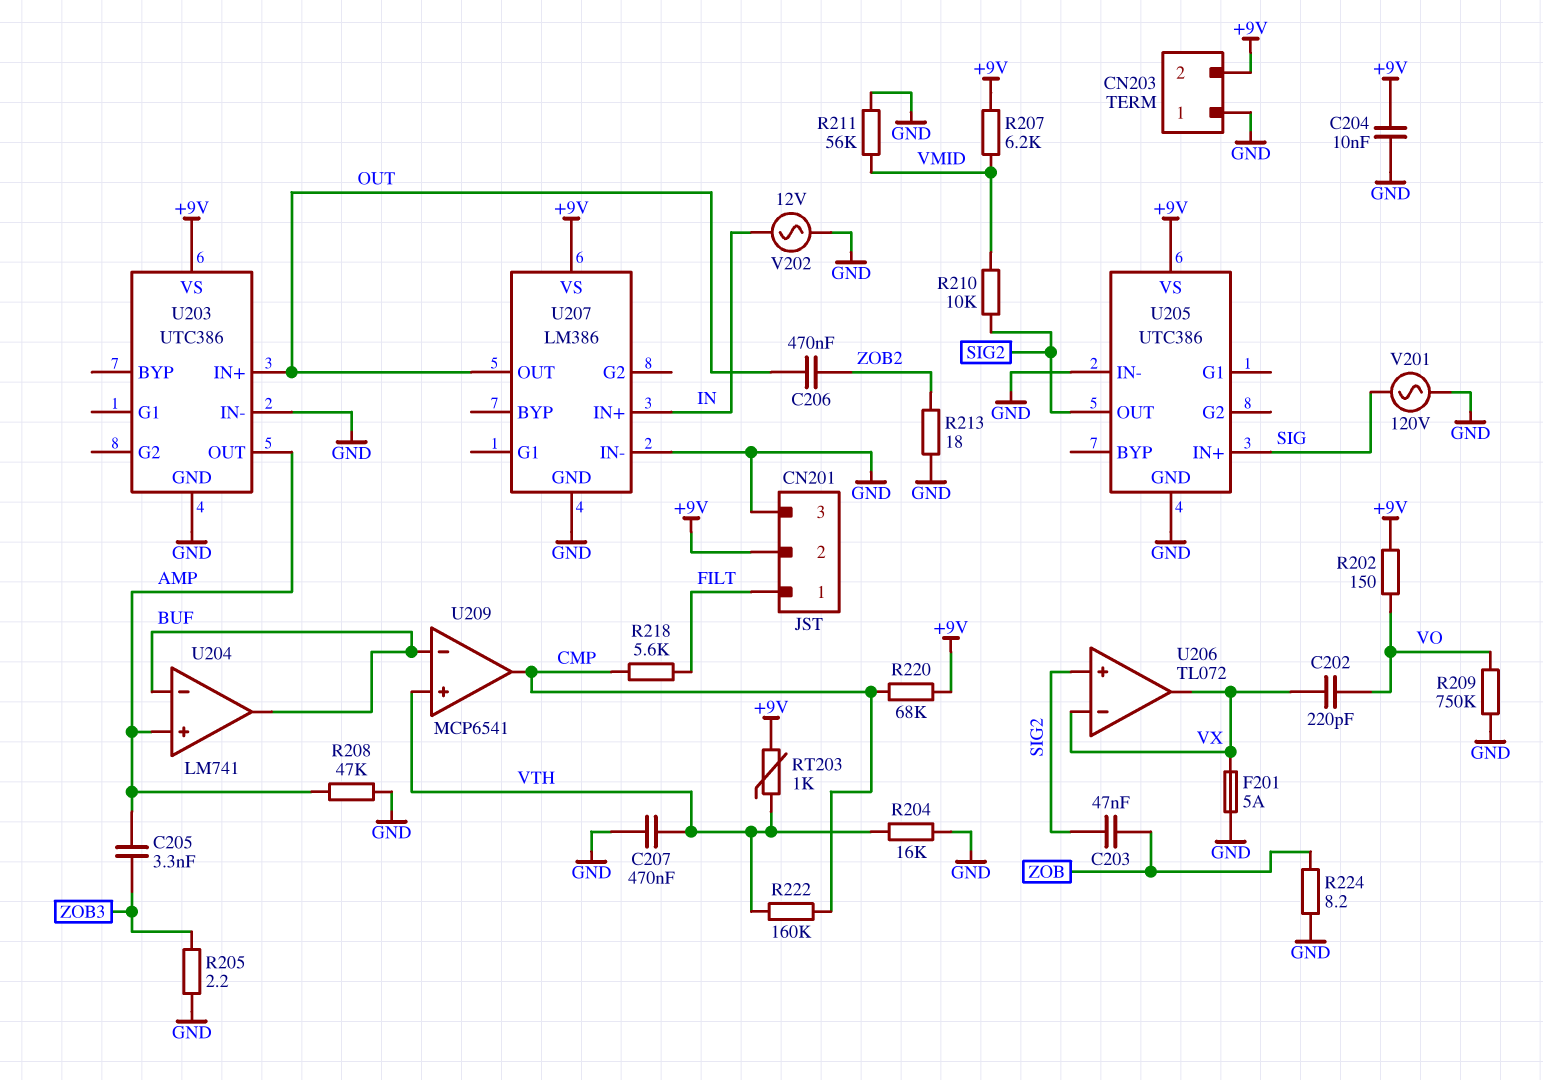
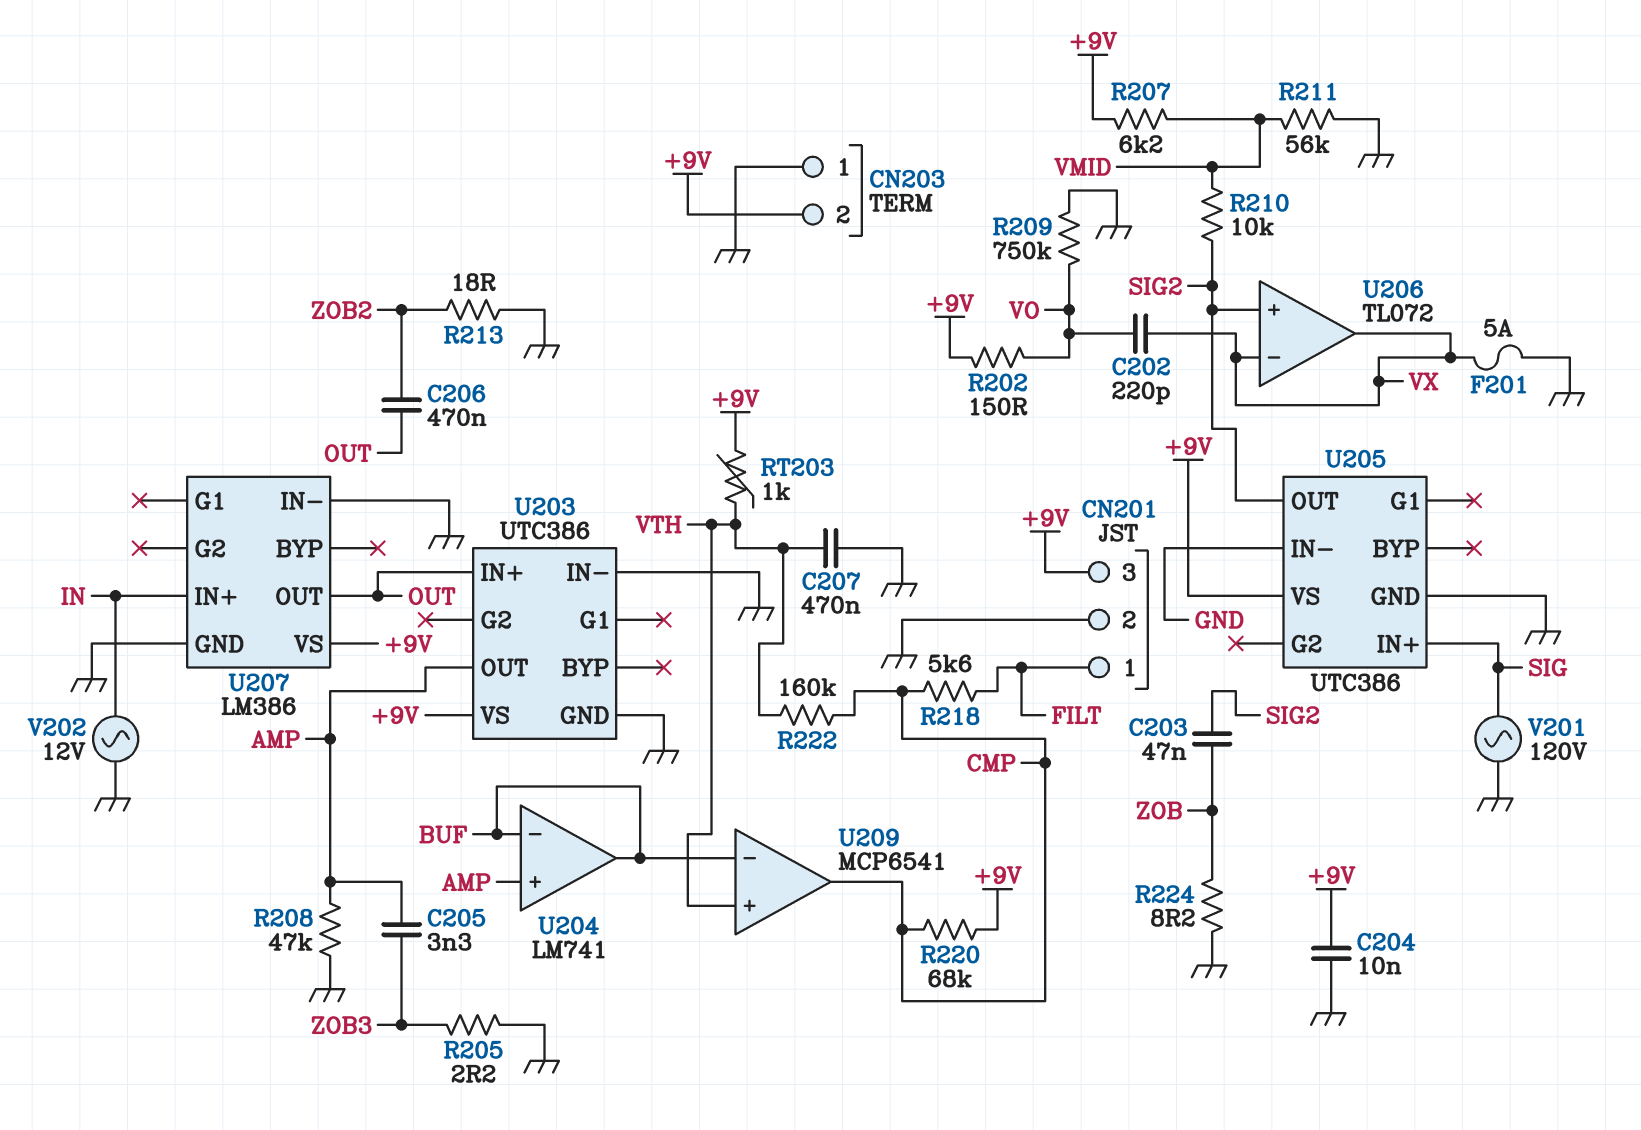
CN201 pin 2: +9V -> GND
CN201 pin 3: GND -> +9V
R204: 16k (GND, VTH) -> none

